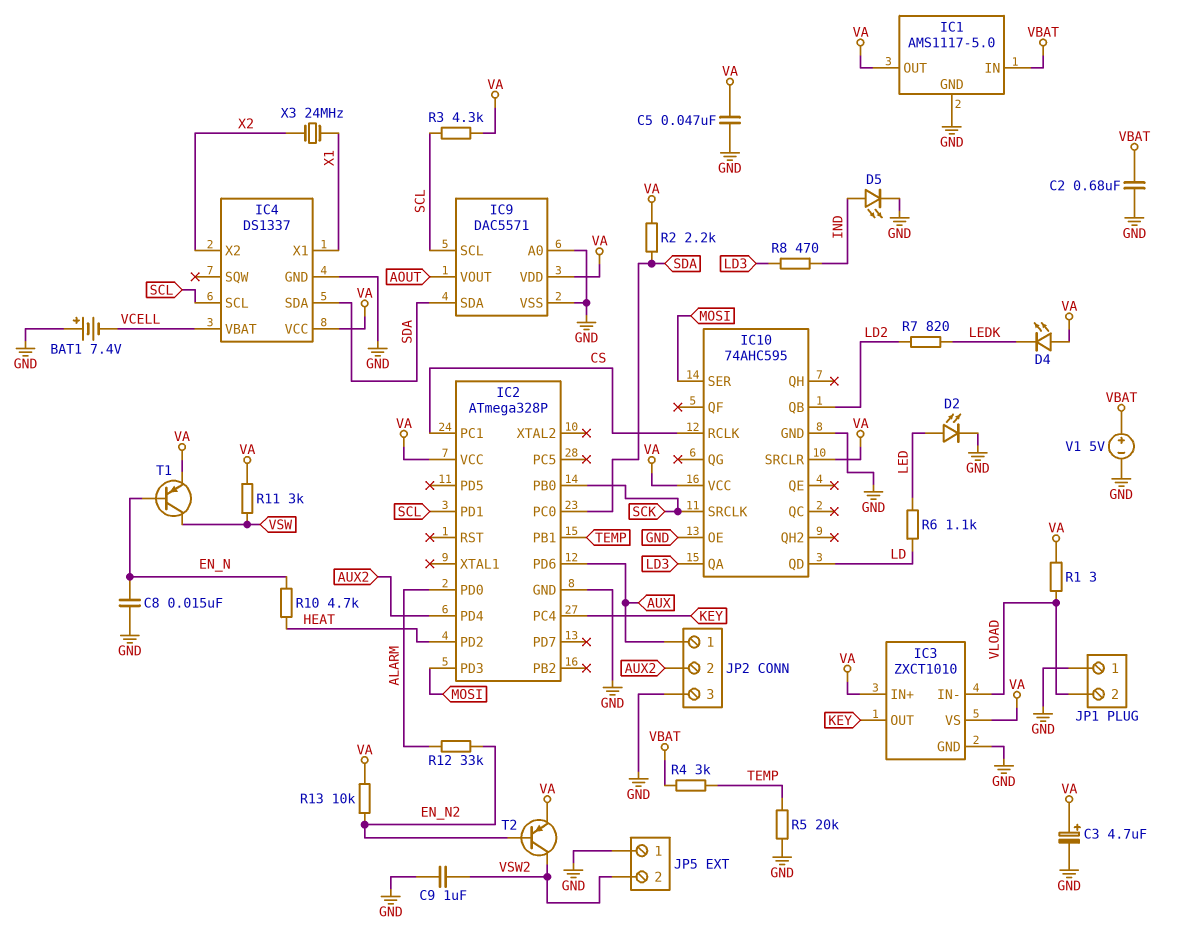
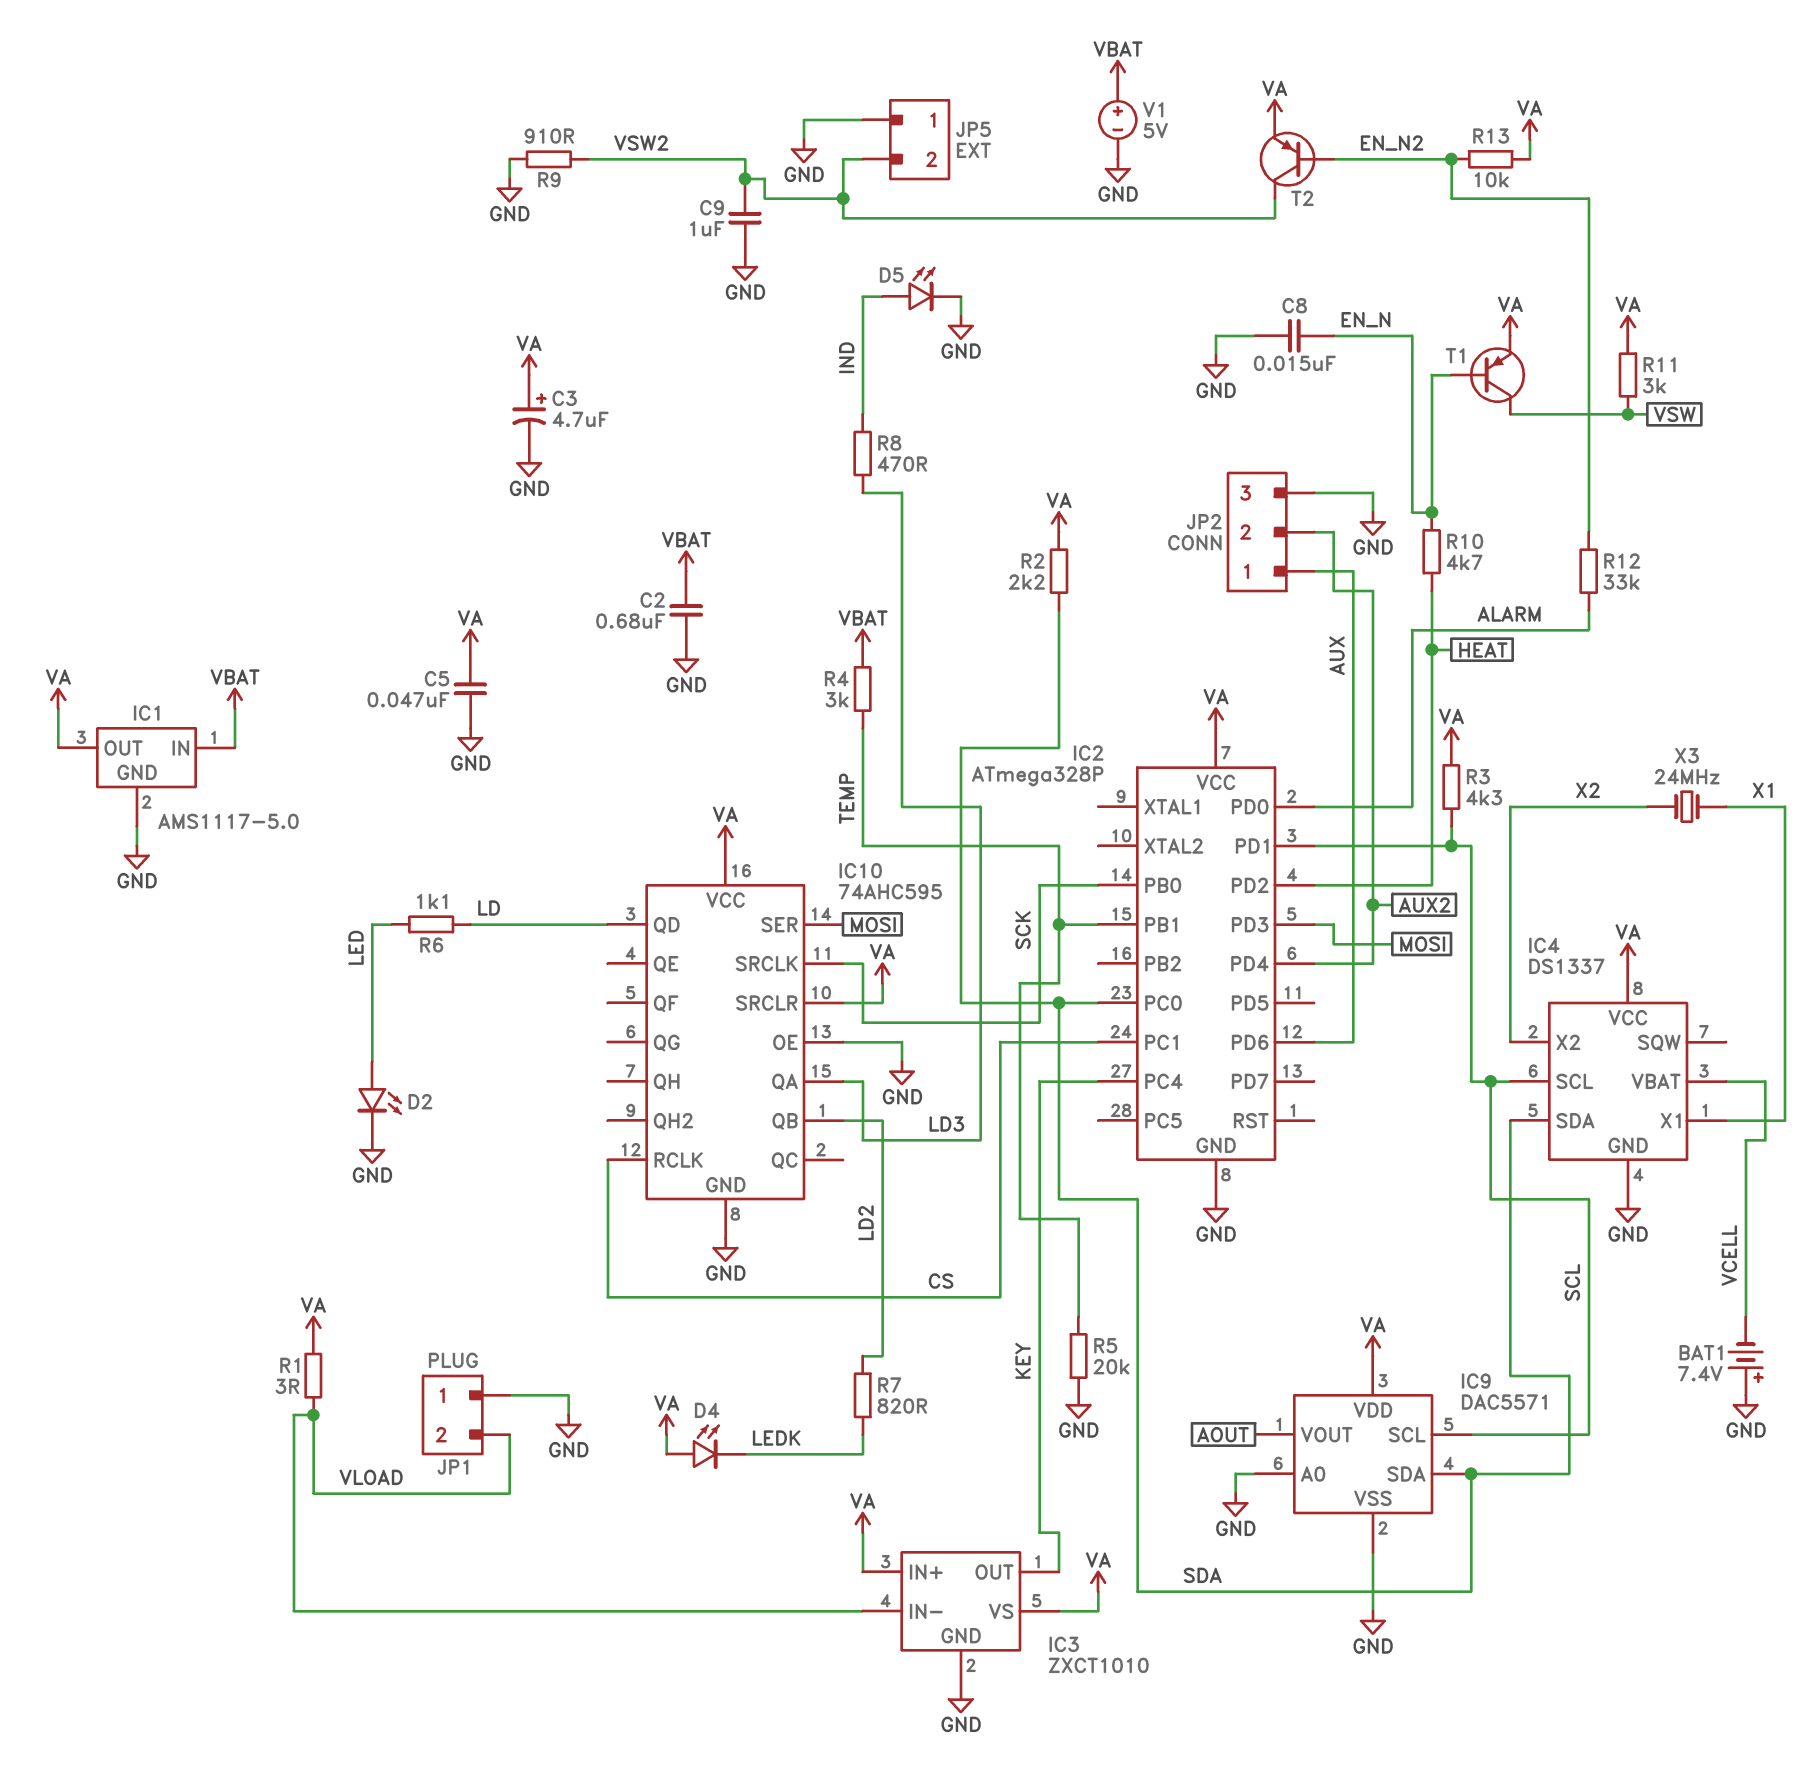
R9: none -> 910 (GND, VSW2)

